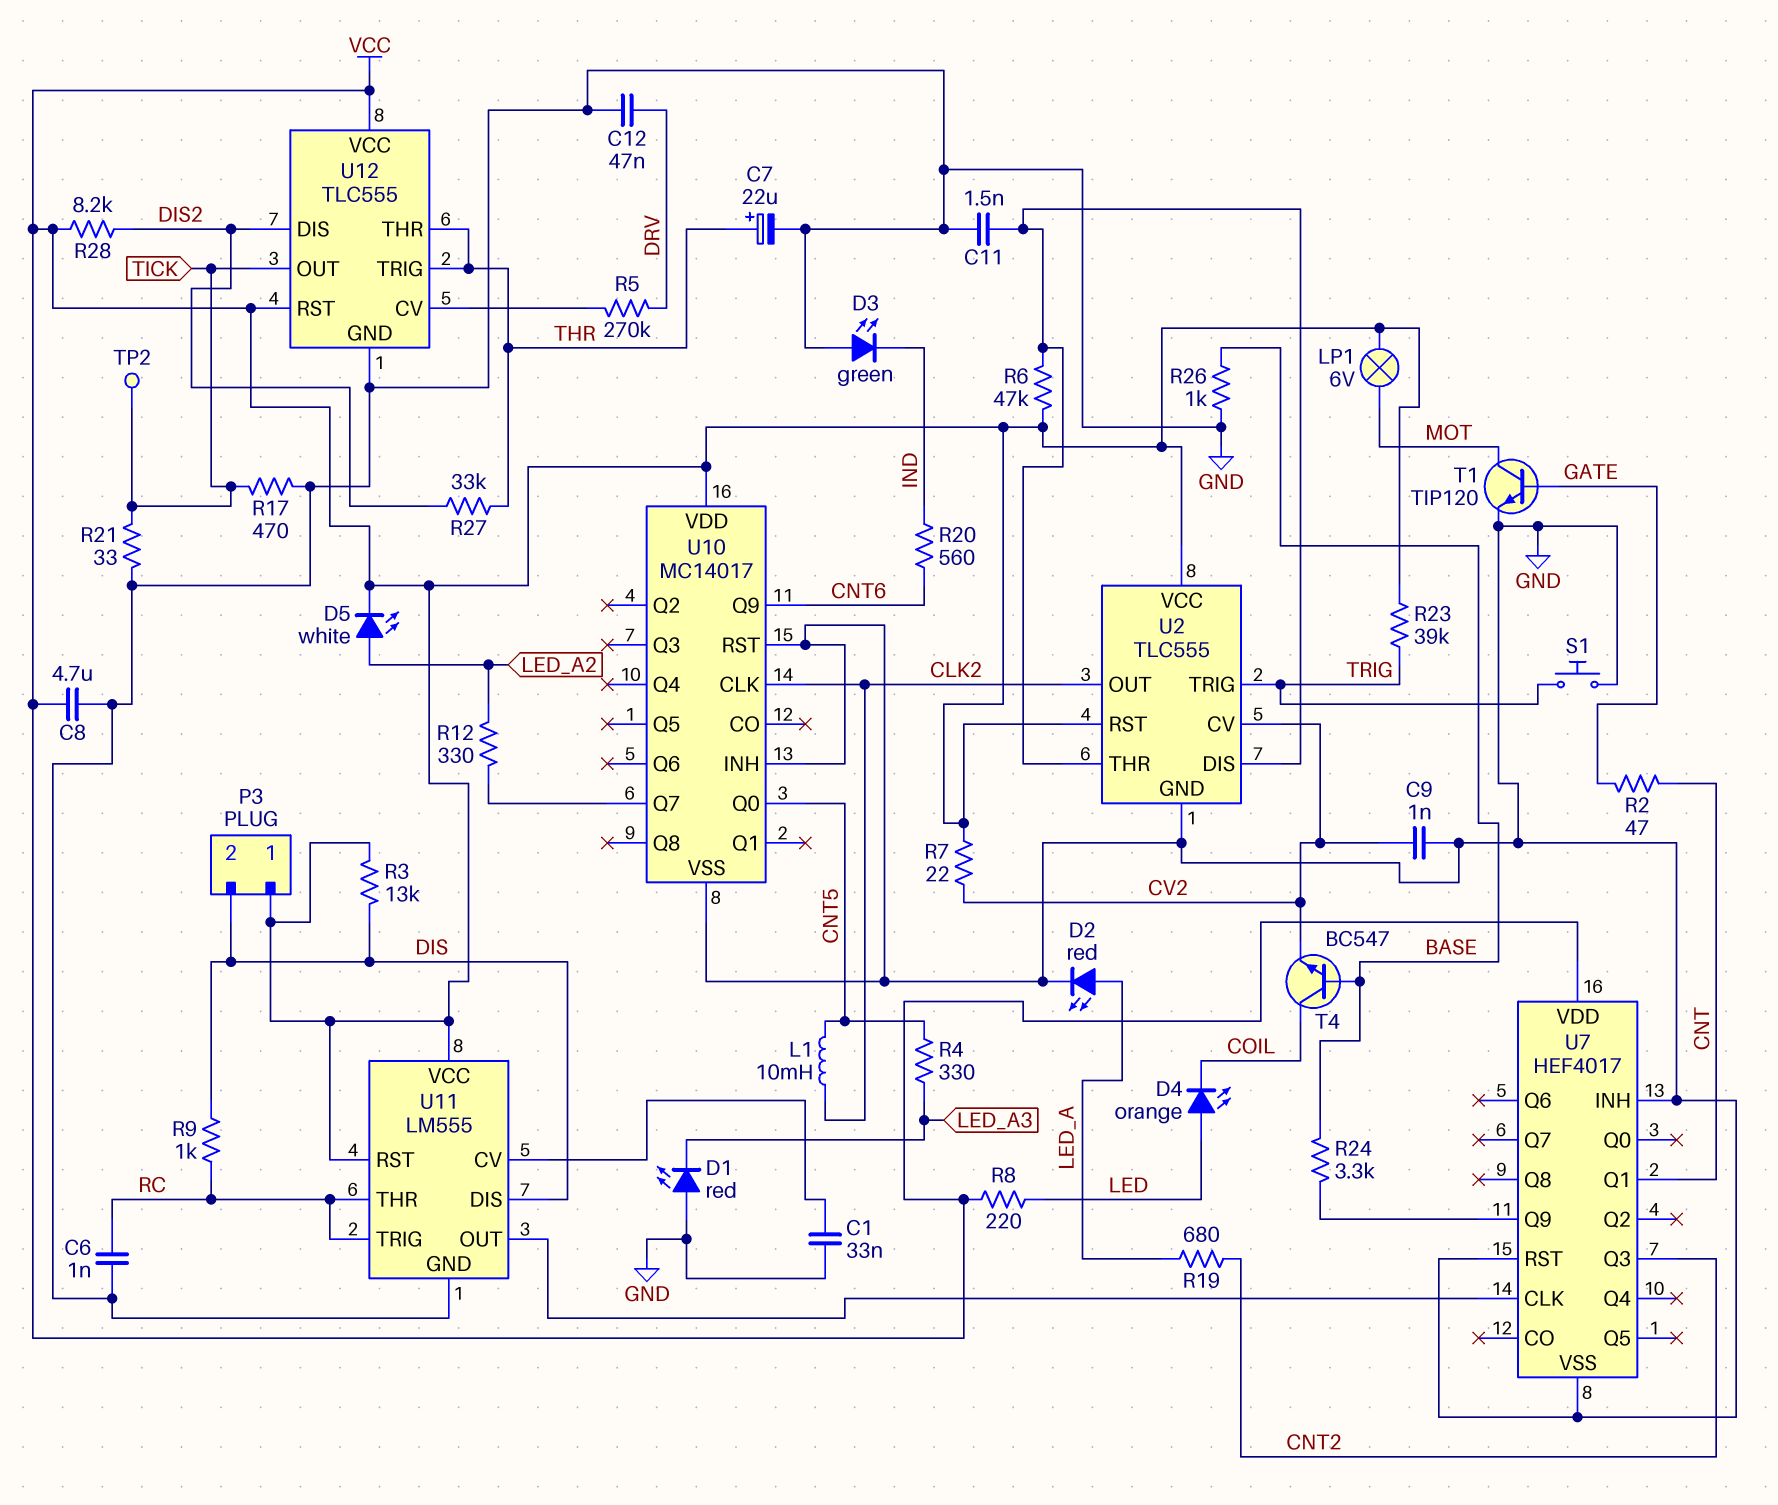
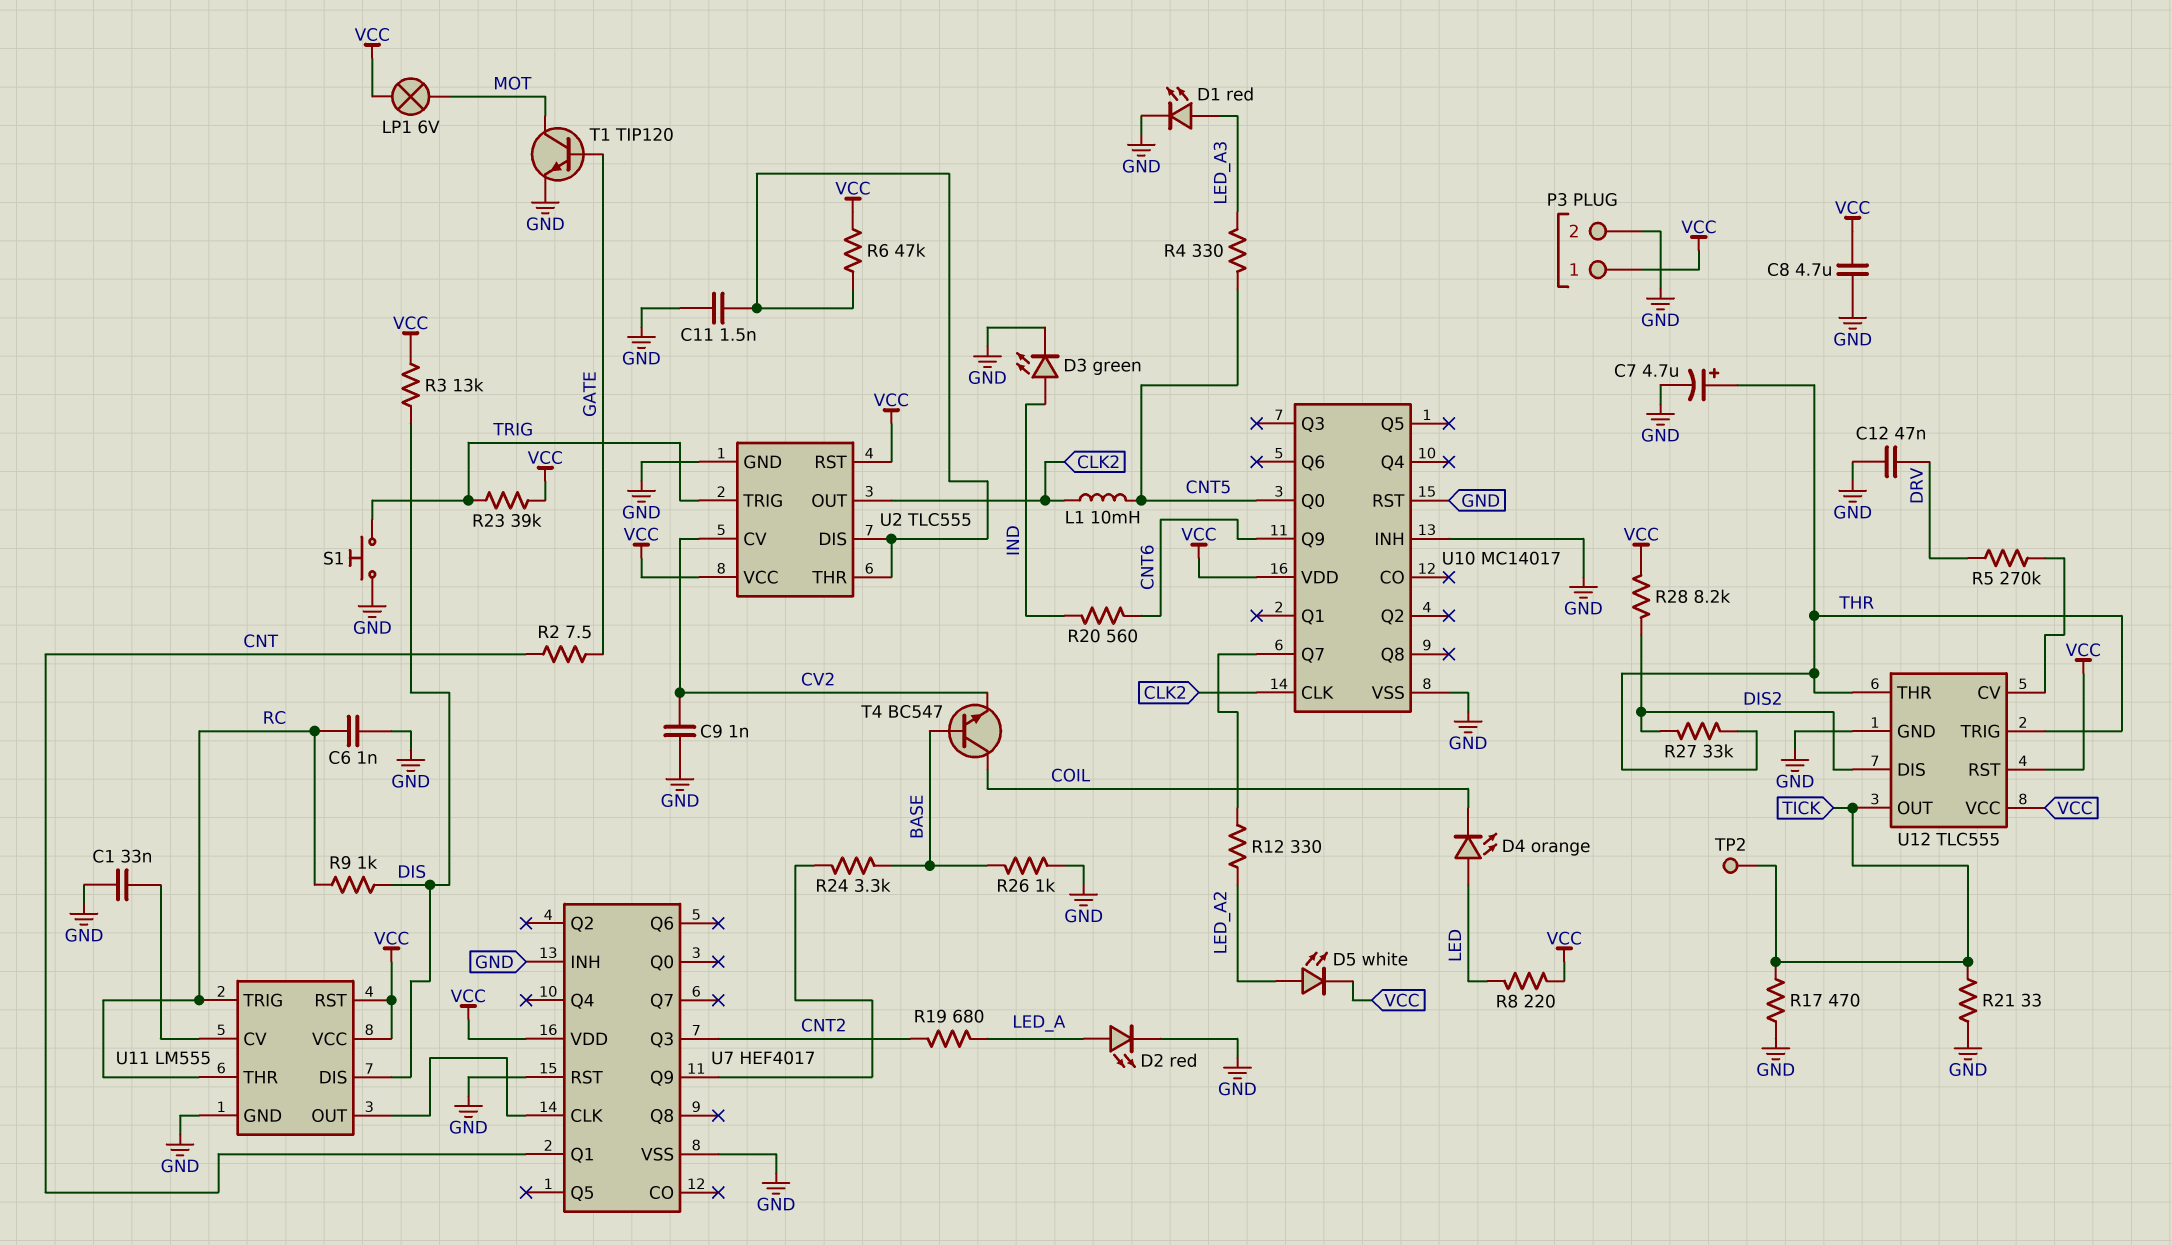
C7: 22uF (plus THR, minus GND) -> 4.7uF (plus THR, minus GND)
D1: LED red (A GND, K LED_A3) -> LED red (A LED_A3, K GND)
D3: LED green (A GND, K IND) -> LED green (A IND, K GND)
P3 pin 2: DIS -> GND
R2: 47 (CNT, GATE) -> 7.5 (CNT, GATE)
R7: 22 (CV2, VCC) -> none

